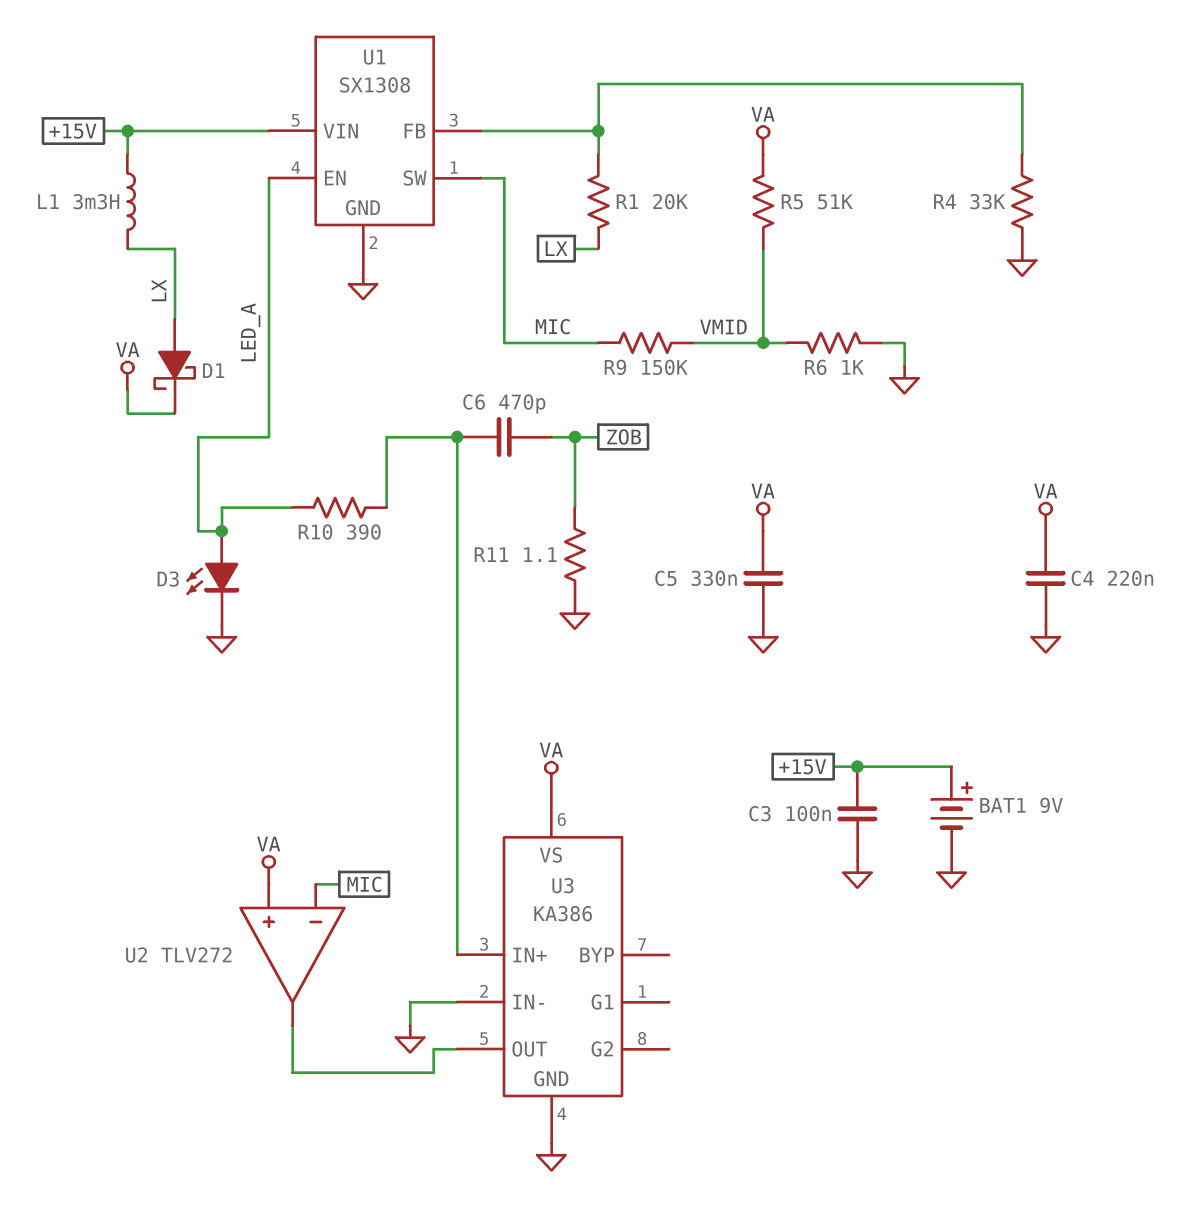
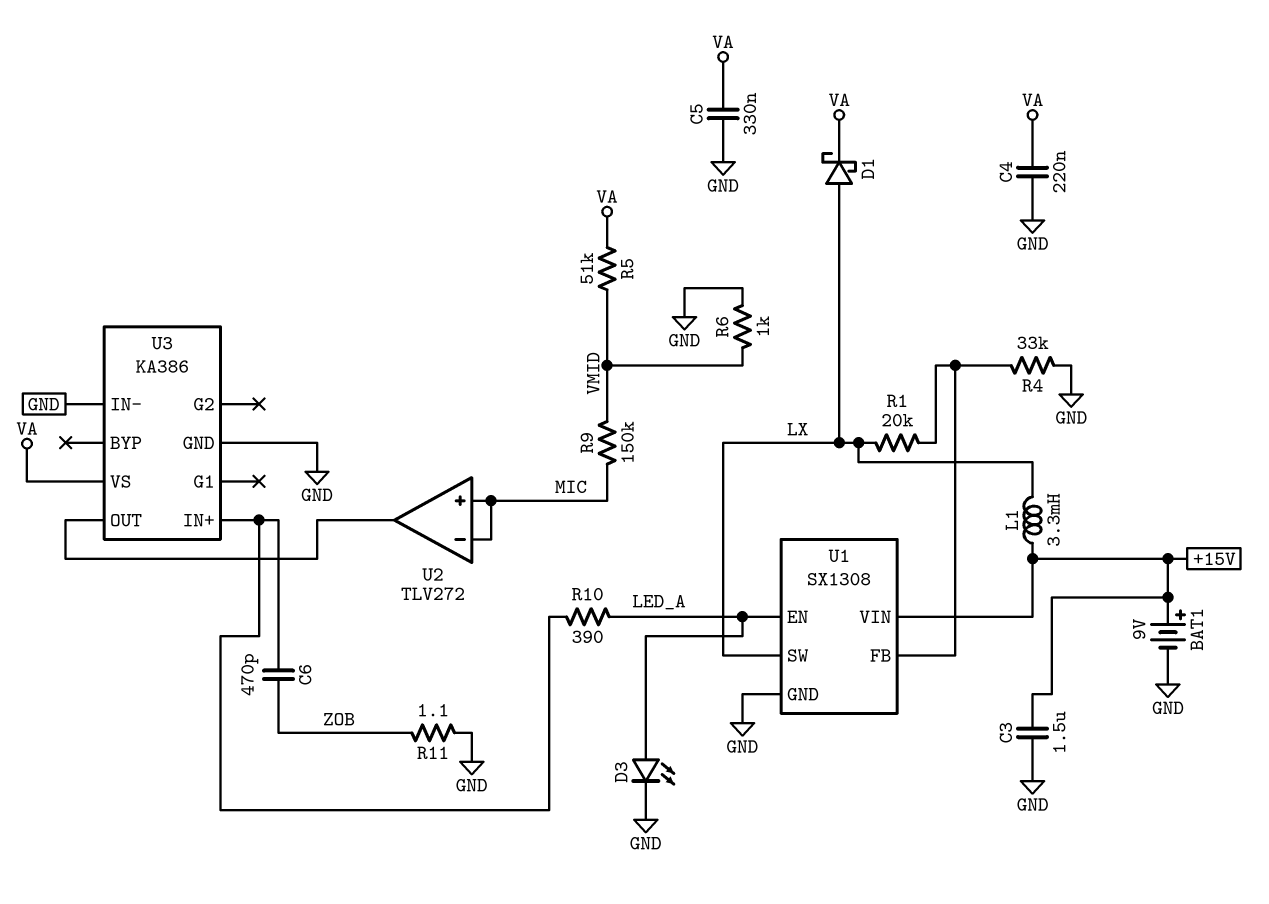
C3: 100nF (+15V, GND) -> 1.5uF (+15V, GND)
U1 pin SW: MIC -> LX
U2 pin in+: VA -> MIC

